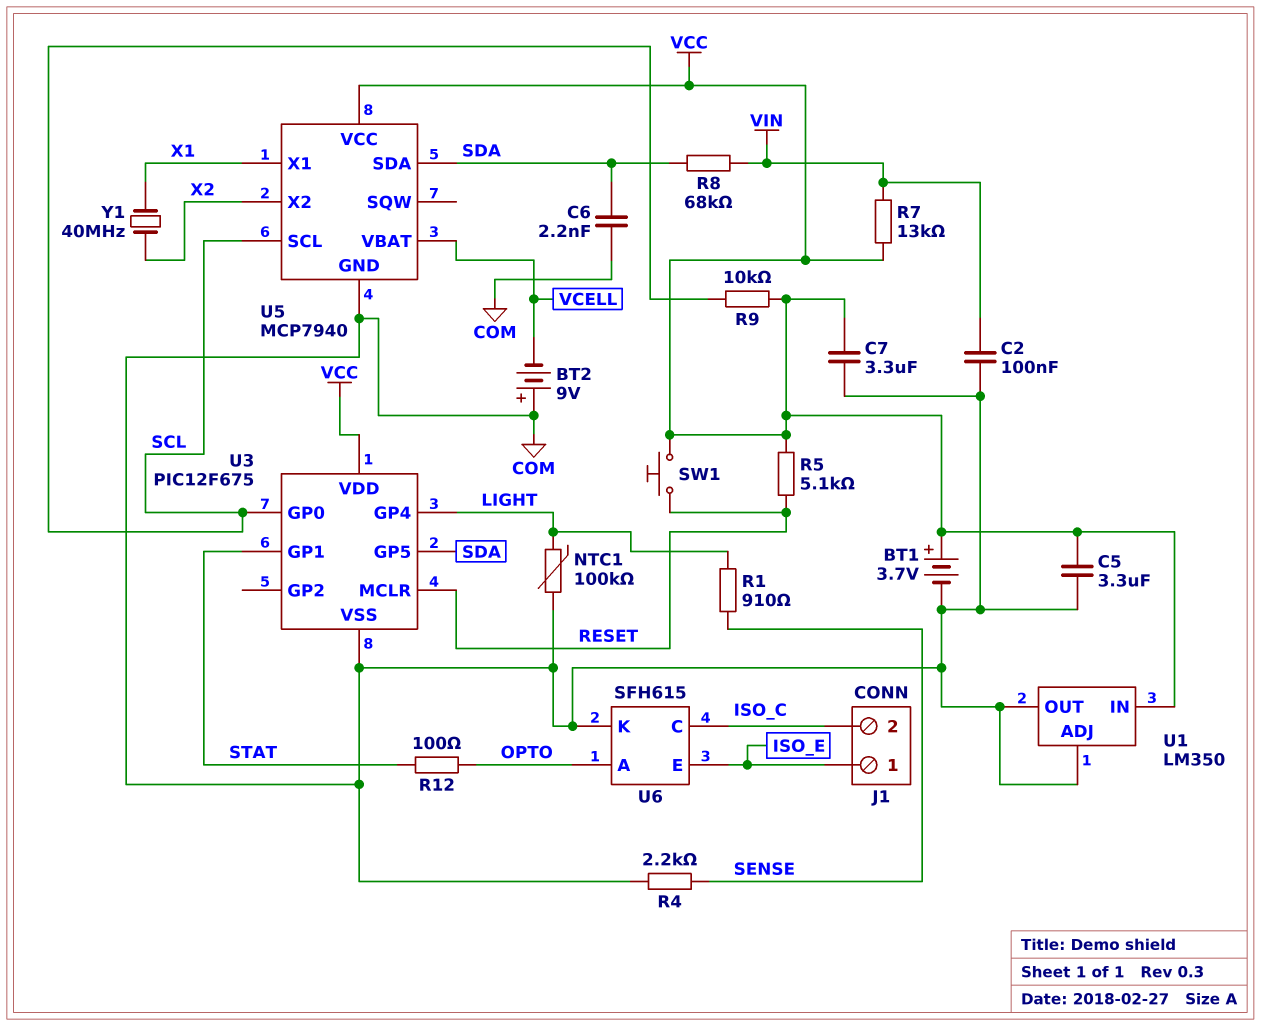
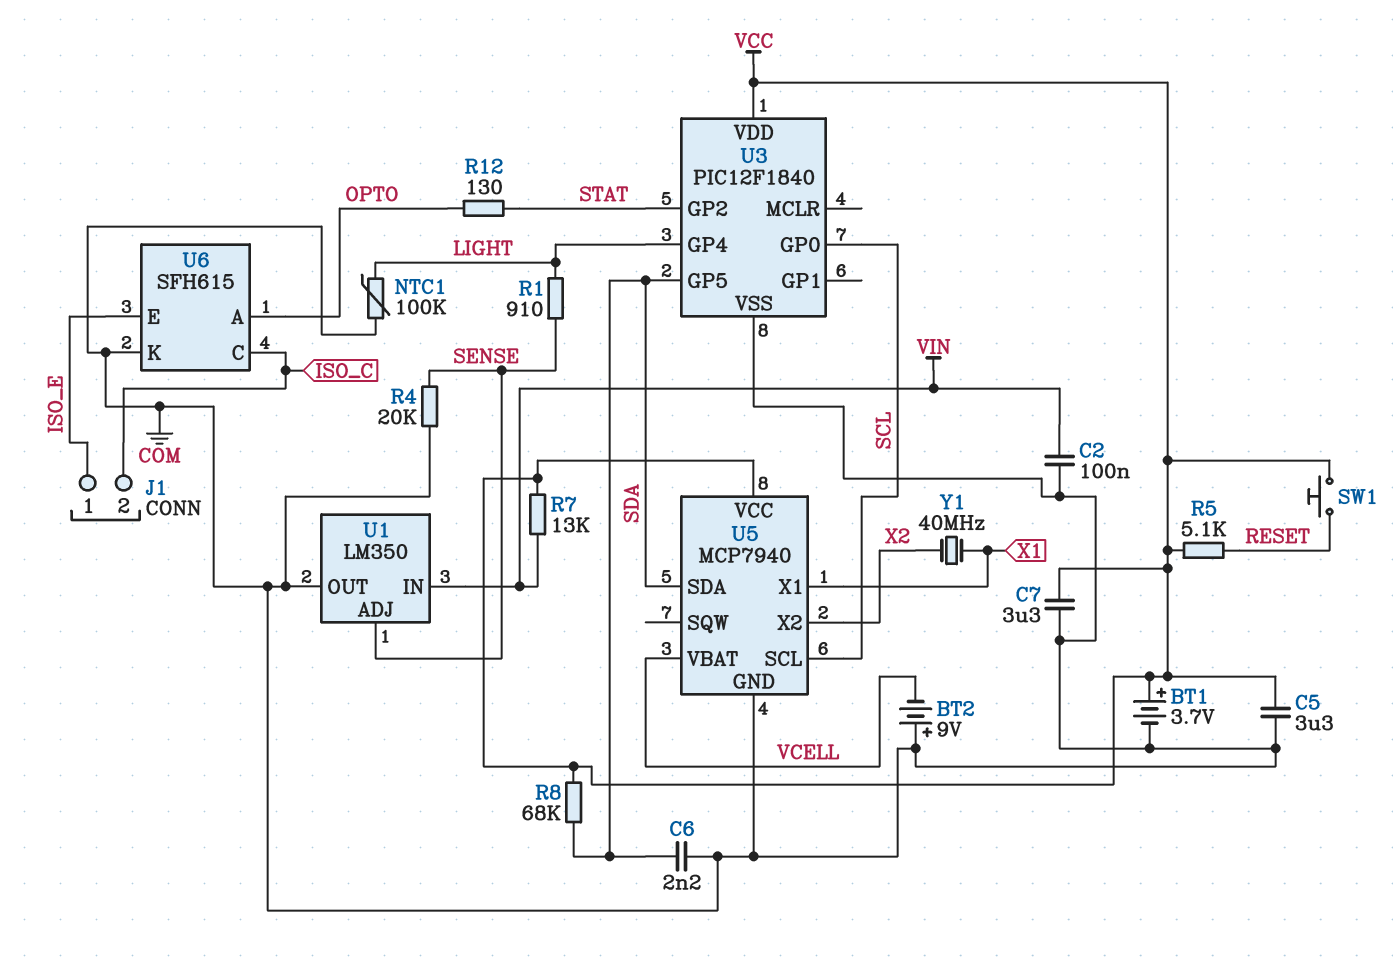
R4: 2.2k (COM, SENSE) -> 20k (COM, SENSE)
R8: 68k (SDA, VIN) -> 68k (SDA, VCC)
R9: 10k (SCL, VCC) -> none
R12: 100 (OPTO, STAT) -> 130 (OPTO, STAT)
U1 pin ADJ: COM -> SENSE
U1 pin IN: VCC -> VIN
U3: PIC12F675 -> PIC12F1840
U3 pin GP1: STAT -> none
U3 pin GP2: none -> STAT
U3 pin MCLR: RESET -> none

